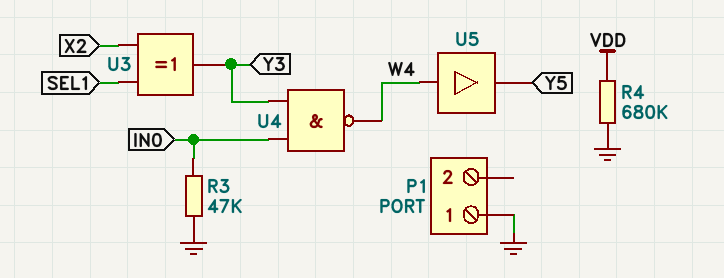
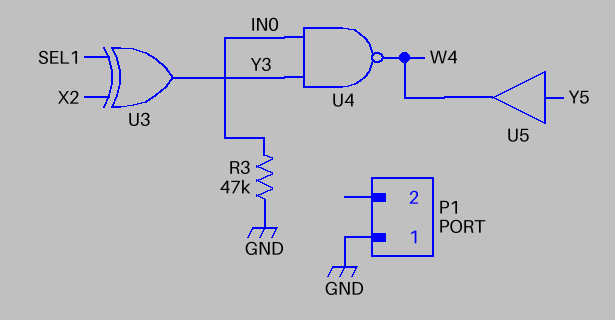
R4: 680k (GND, VDD) -> none
U5: buffer (in W4, out Y5) -> buffer (in Y5, out W4)

